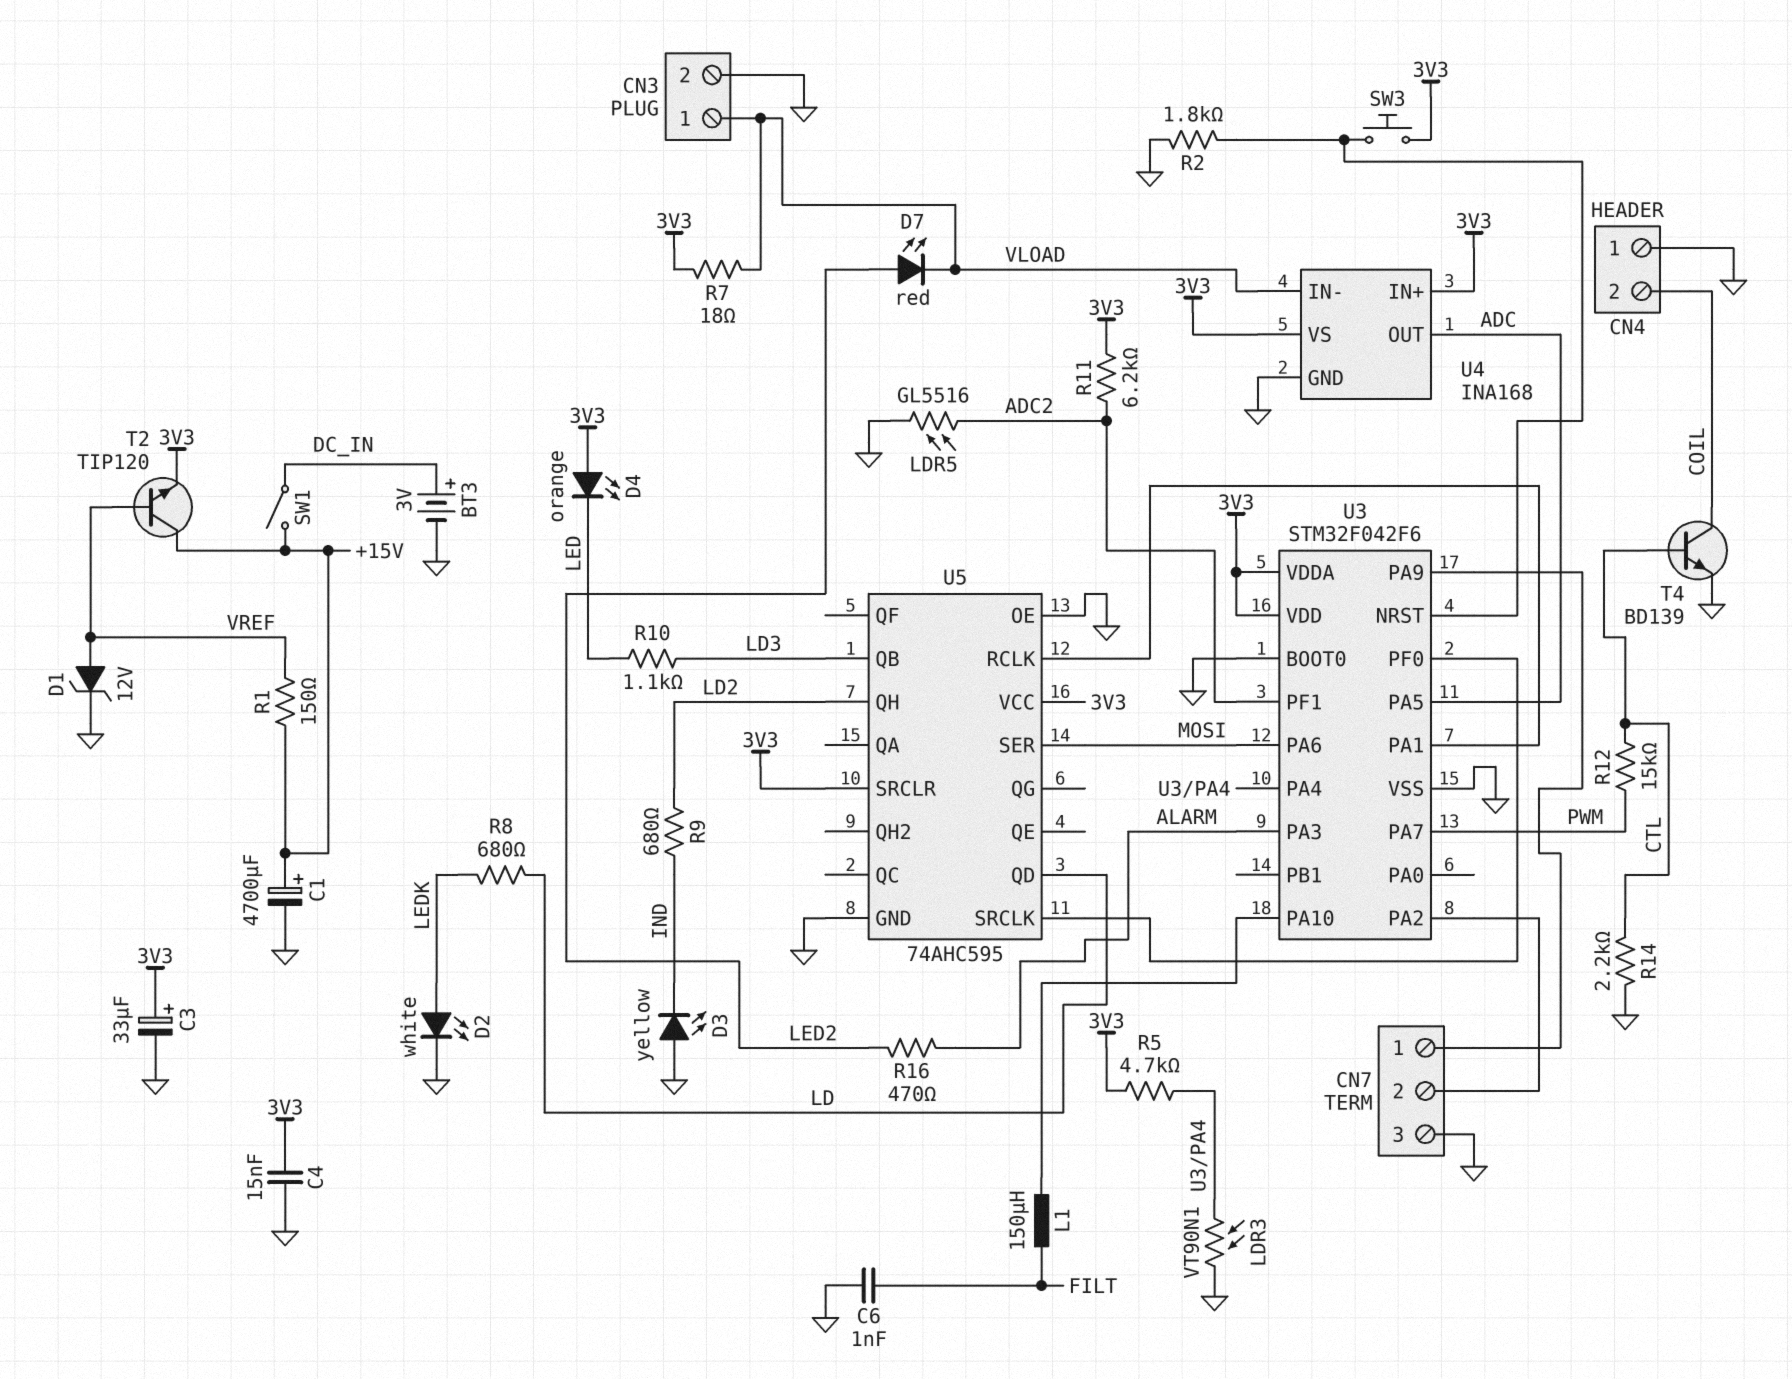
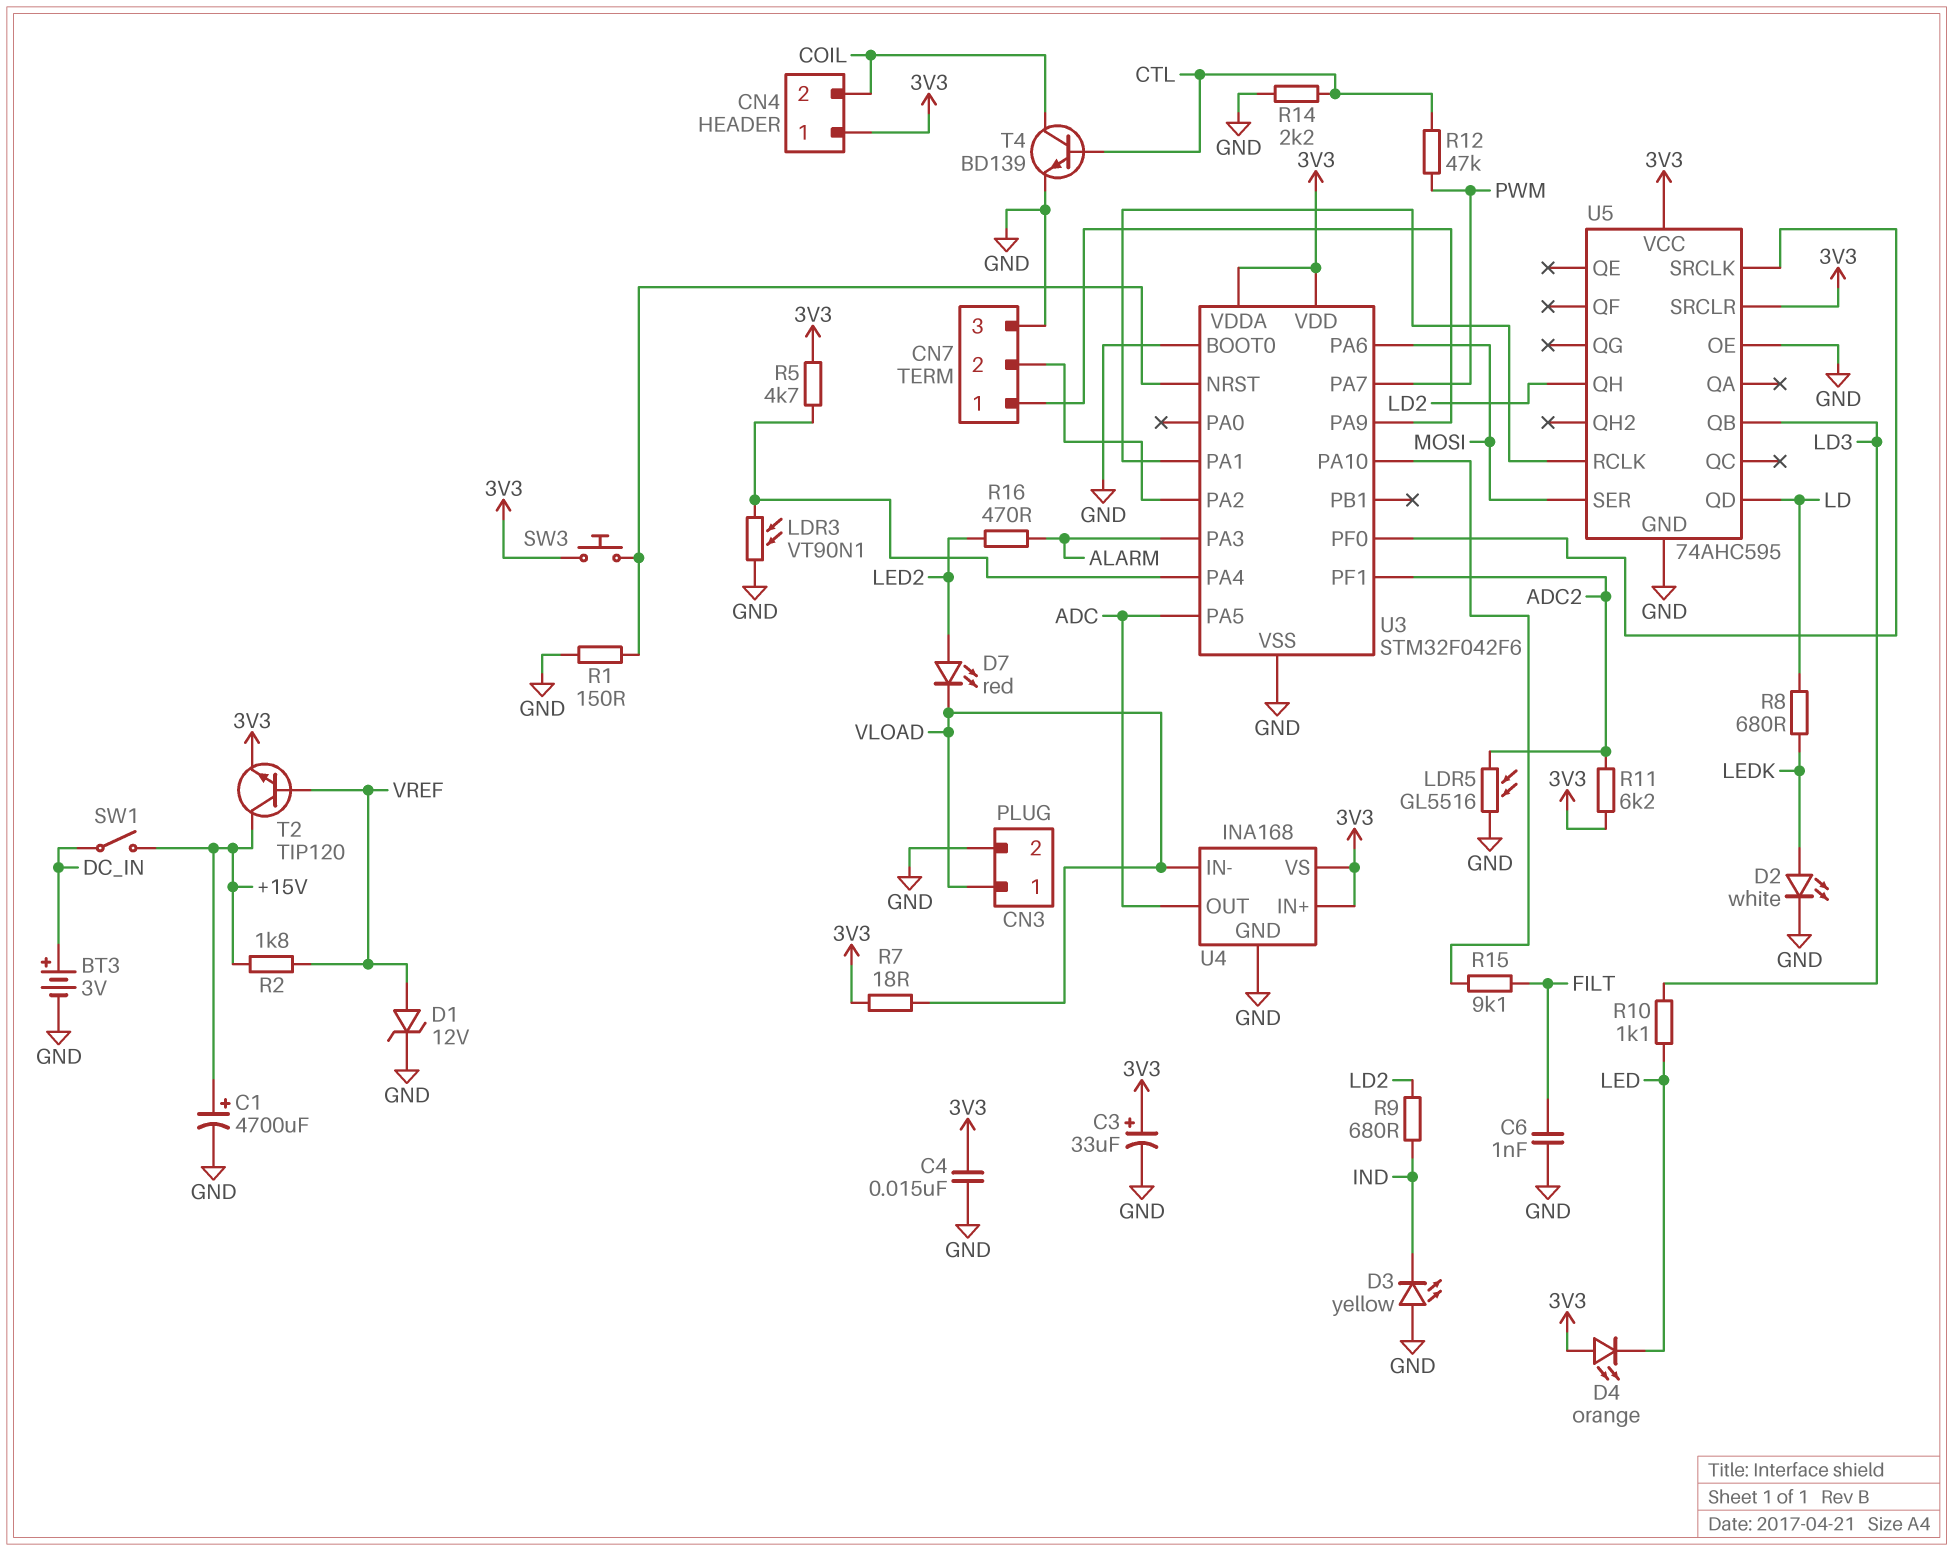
CN4 pin 1: GND -> 3V3
L1: 150uH (FILT, U3/PA10) -> none
R1: 150 (+15V, VREF) -> 150 (GND, U3/NRST)
R2: 1.8k (GND, U3/NRST) -> 1.8k (+15V, VREF)
R12: 15k (CTL, PWM) -> 47k (CTL, PWM)
R15: none -> 9.1k (FILT, U3/PA10)

